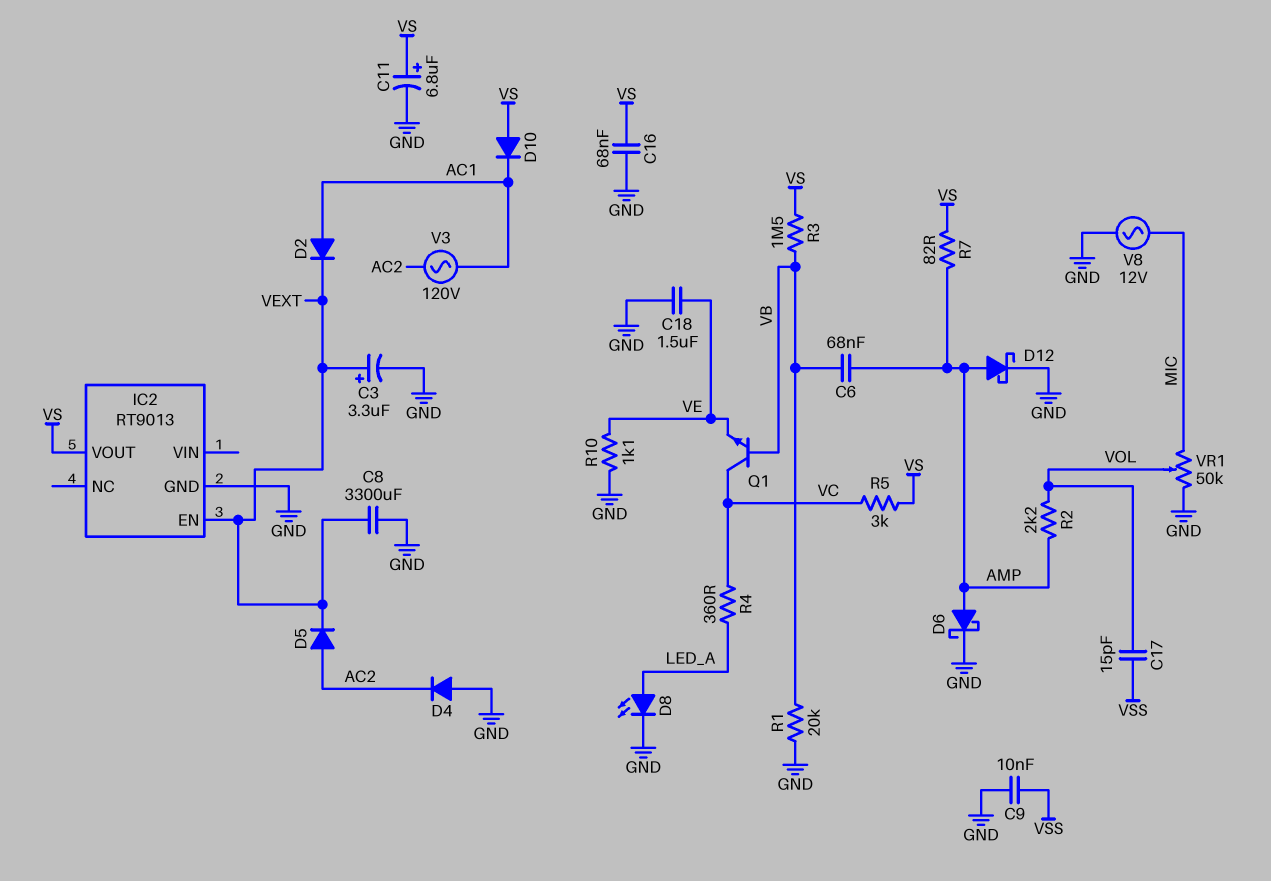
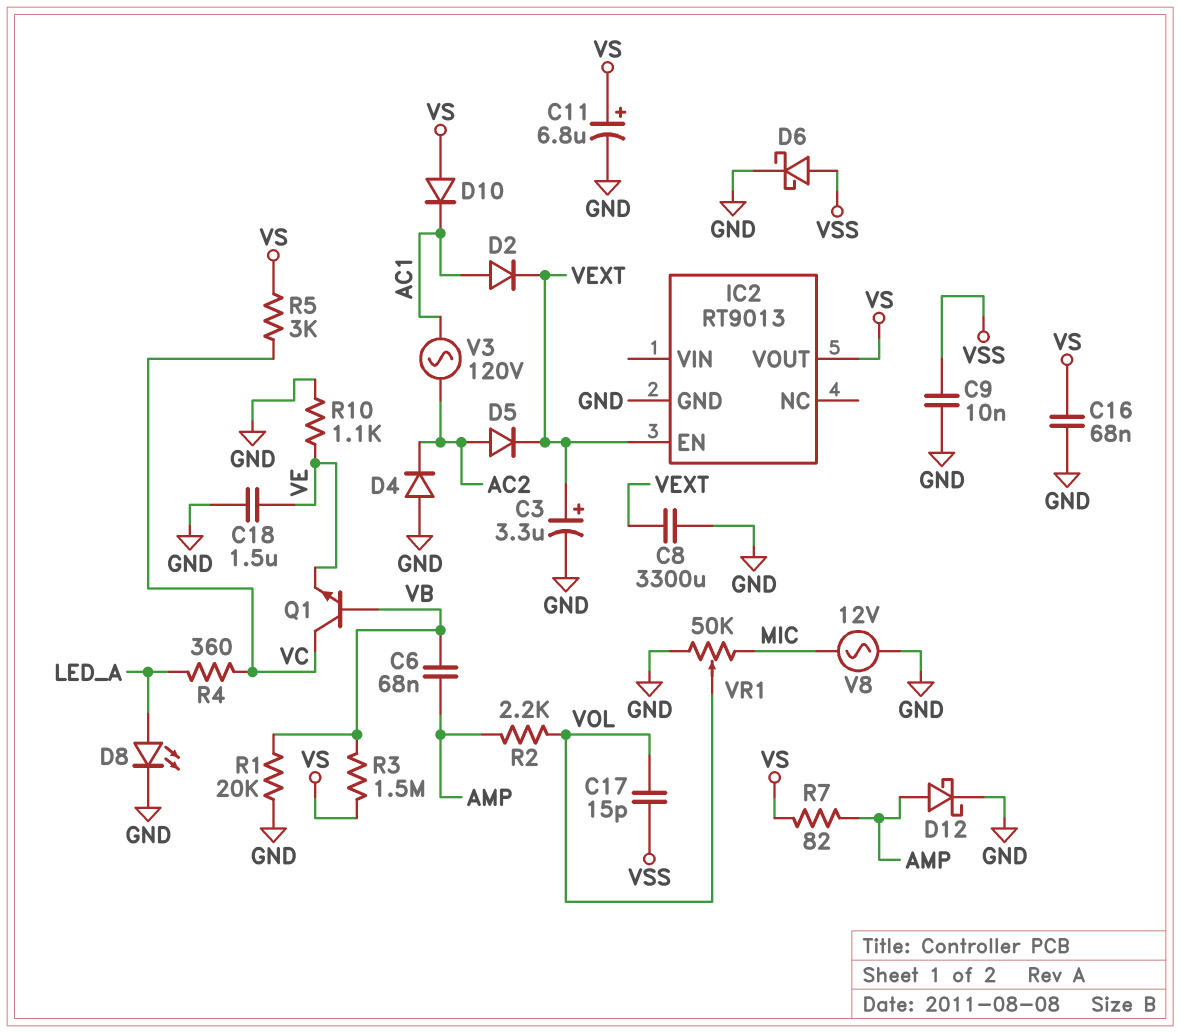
D6: schottky (A AMP, K GND) -> schottky (A VSS, K GND)

